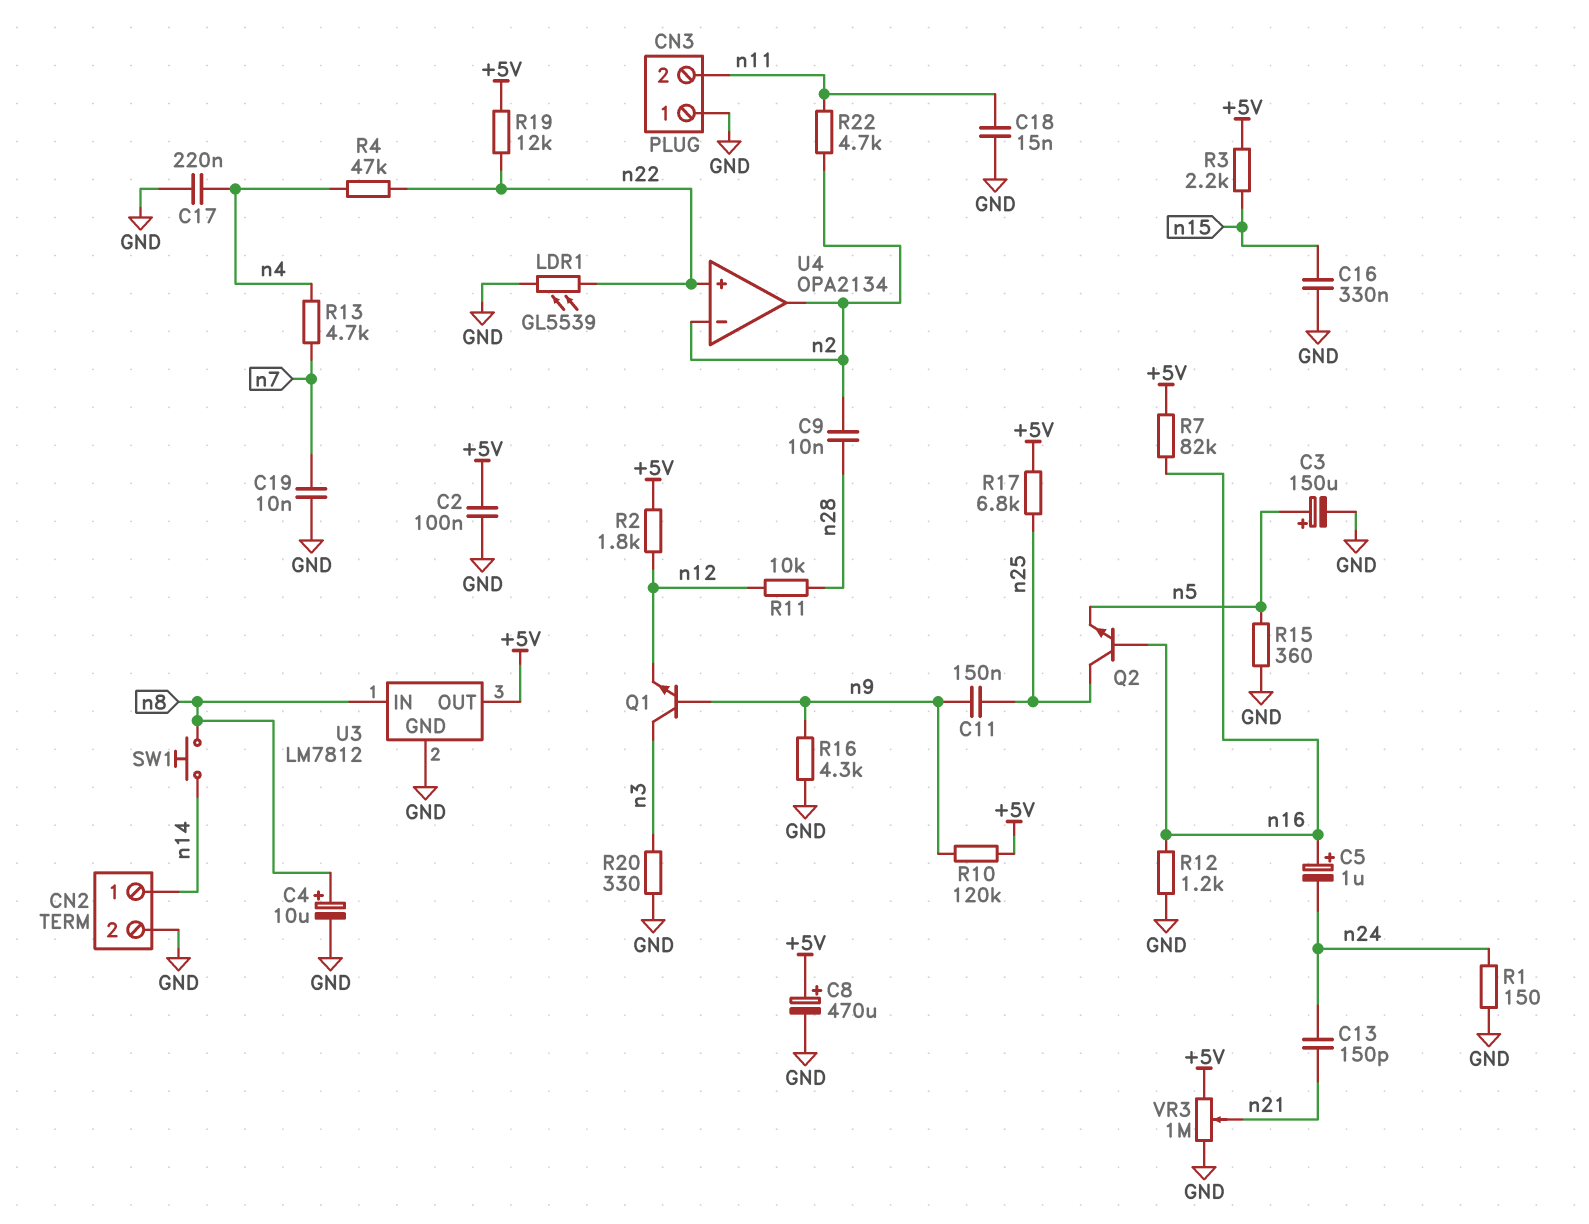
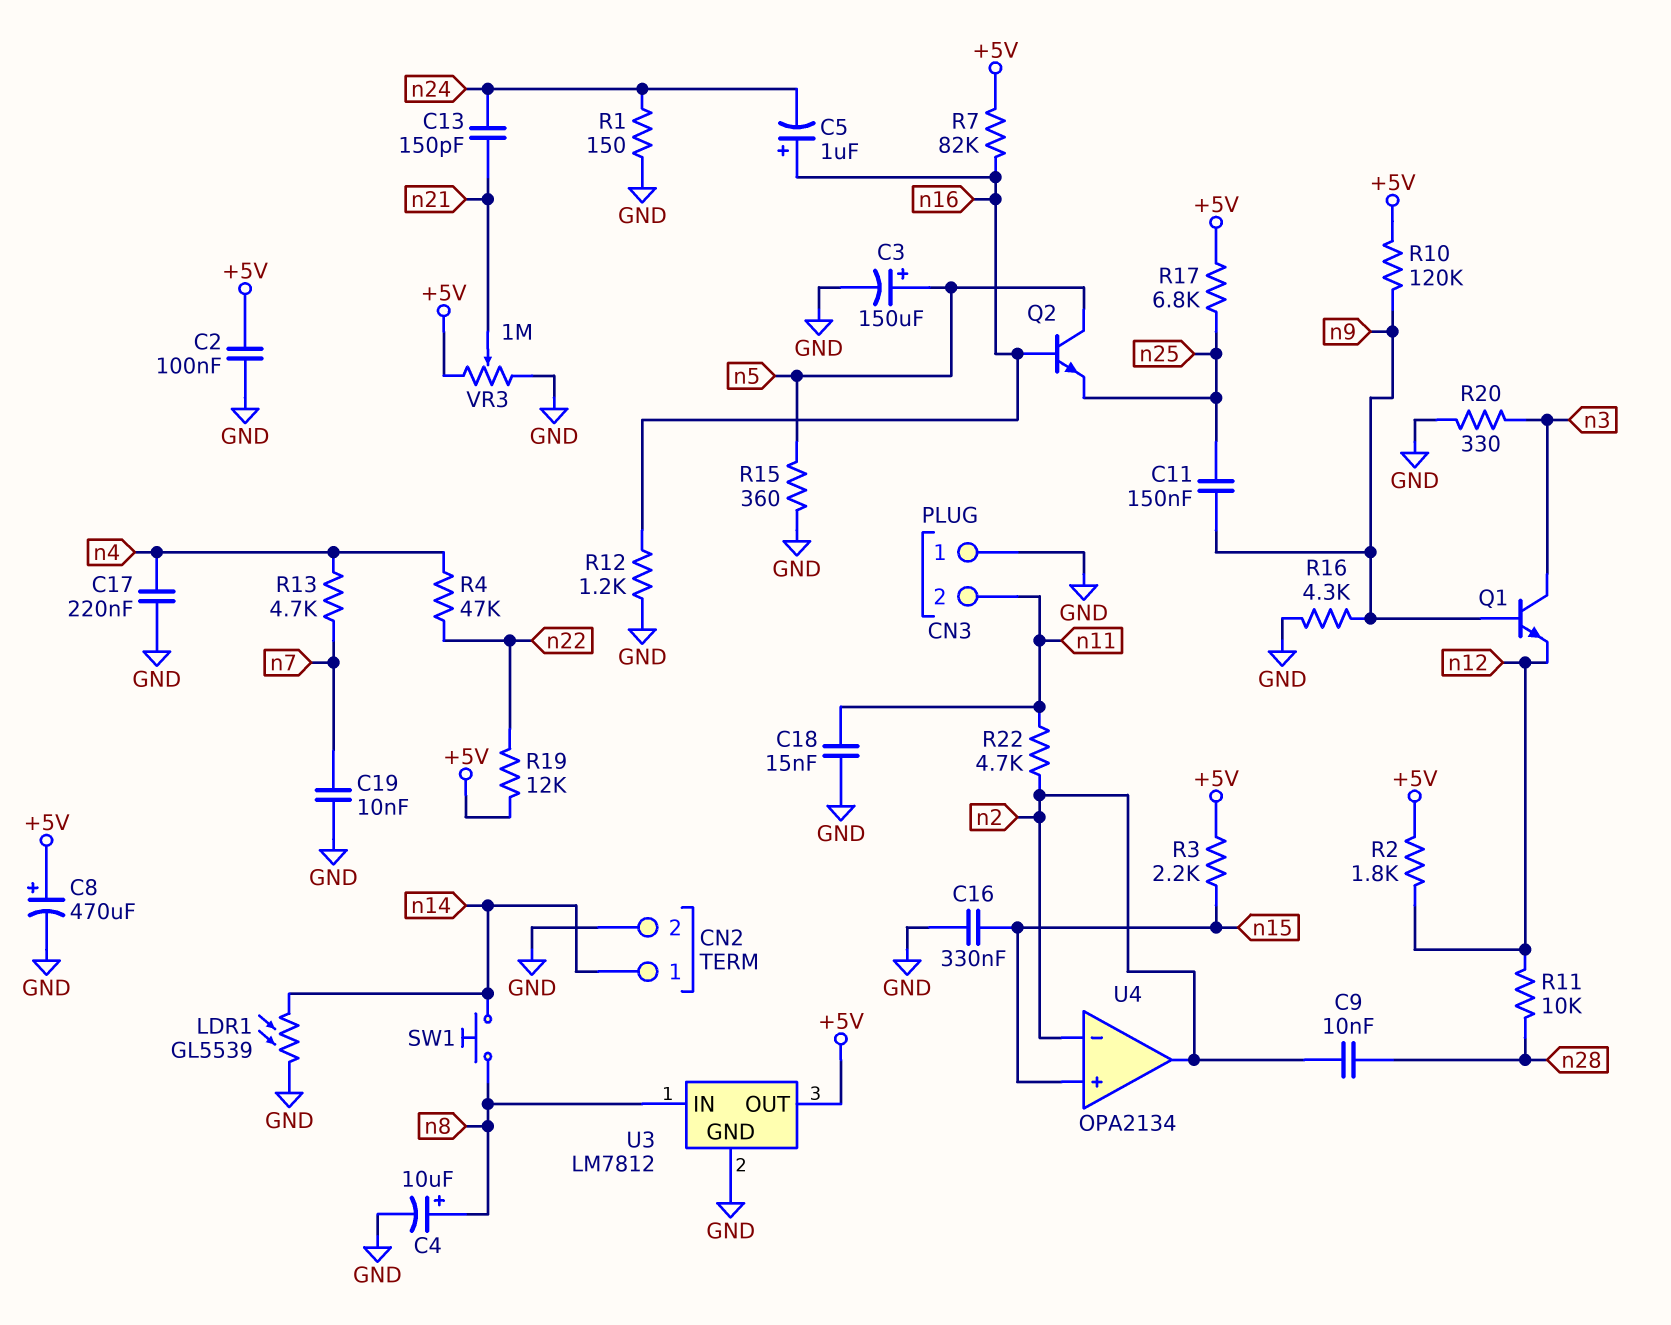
LDR1: GL5539 (GND, n22) -> GL5539 (GND, n14)
Q2: NPN (B n16, C n25, E n5) -> NPN (B n16, C n5, E n25)
U4 pin in+: n22 -> n15

